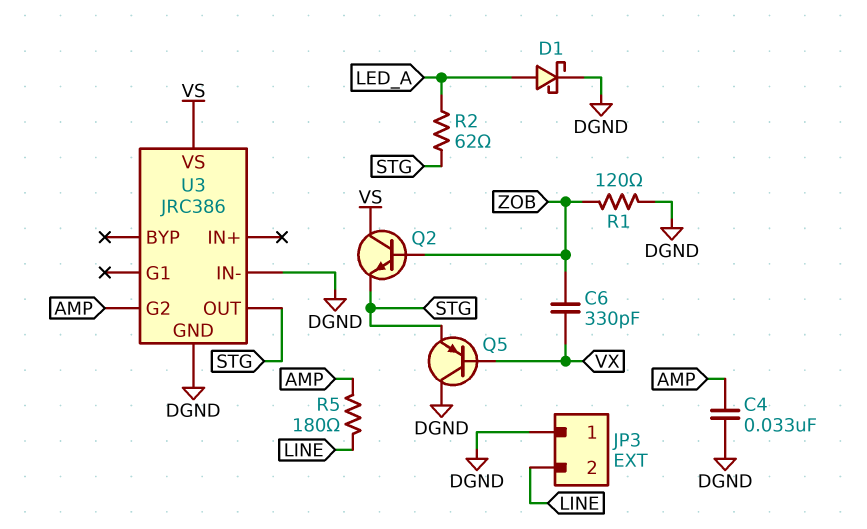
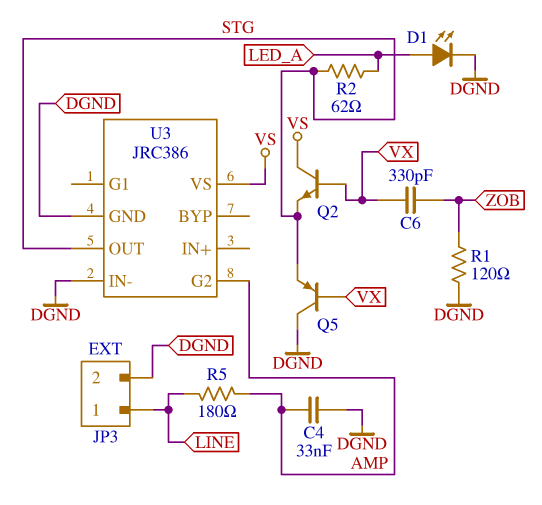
D1: schottky (A LED_A, K DGND) -> LED (A LED_A, K DGND)
JP3 pin 1: DGND -> LINE
JP3 pin 2: LINE -> DGND
Q2: NPN (B ZOB, C VS, E STG) -> NPN (B VX, C VS, E STG)

